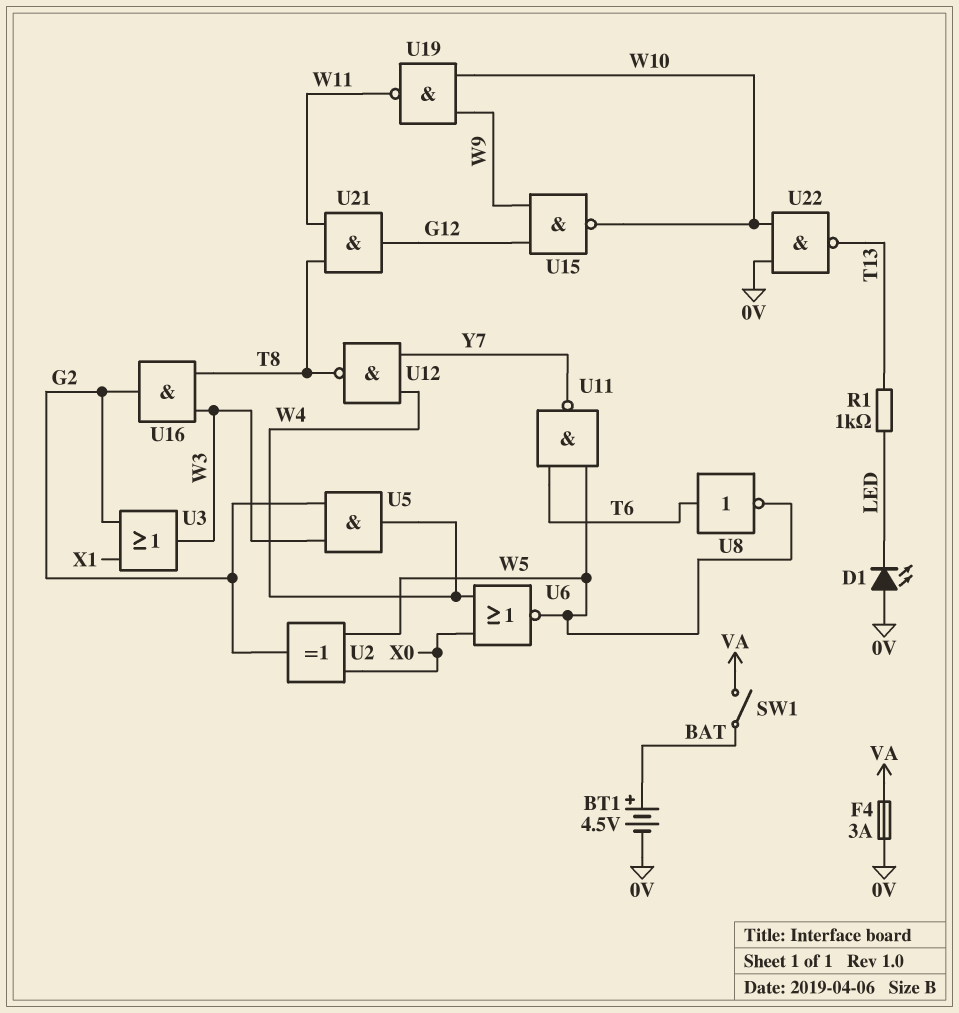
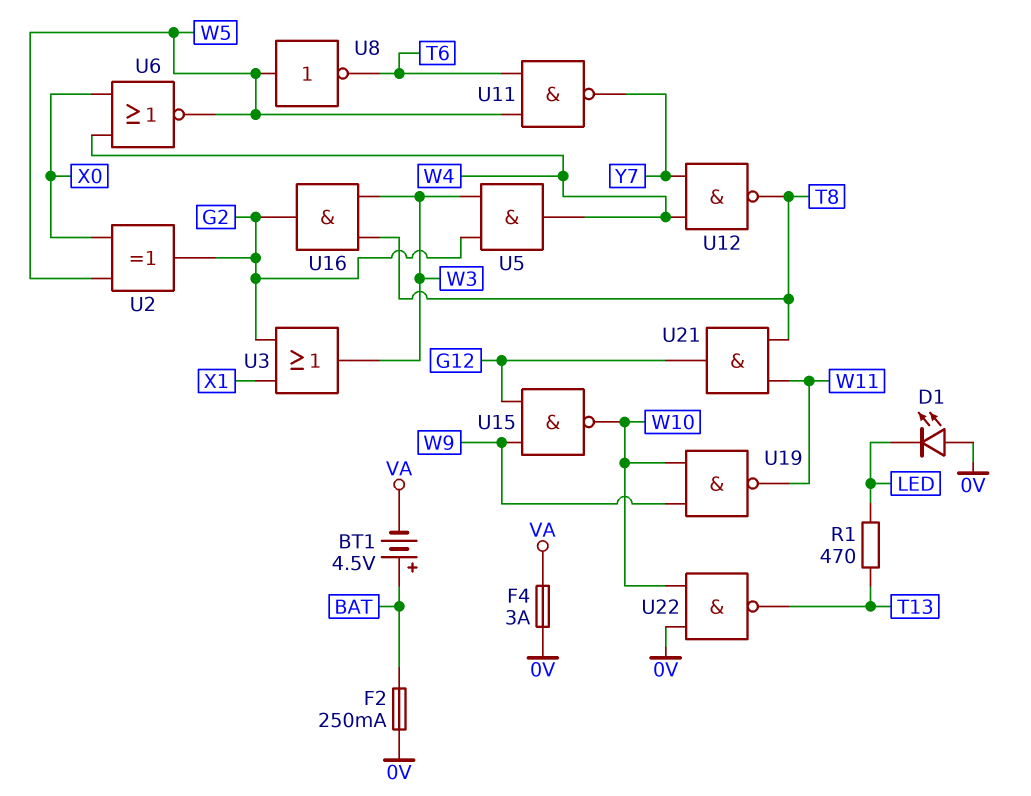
BT1: 4.5V (plus BAT, minus 0V) -> 4.5V (plus BAT, minus VA)
F2: none -> 250mA (0V, BAT)
R1: 1k (LED, T13) -> 470 (LED, T13)
SW1: switch (BAT, VA) -> none
U8: NOT (in T6, out W5) -> NOT (in W5, out T6)

